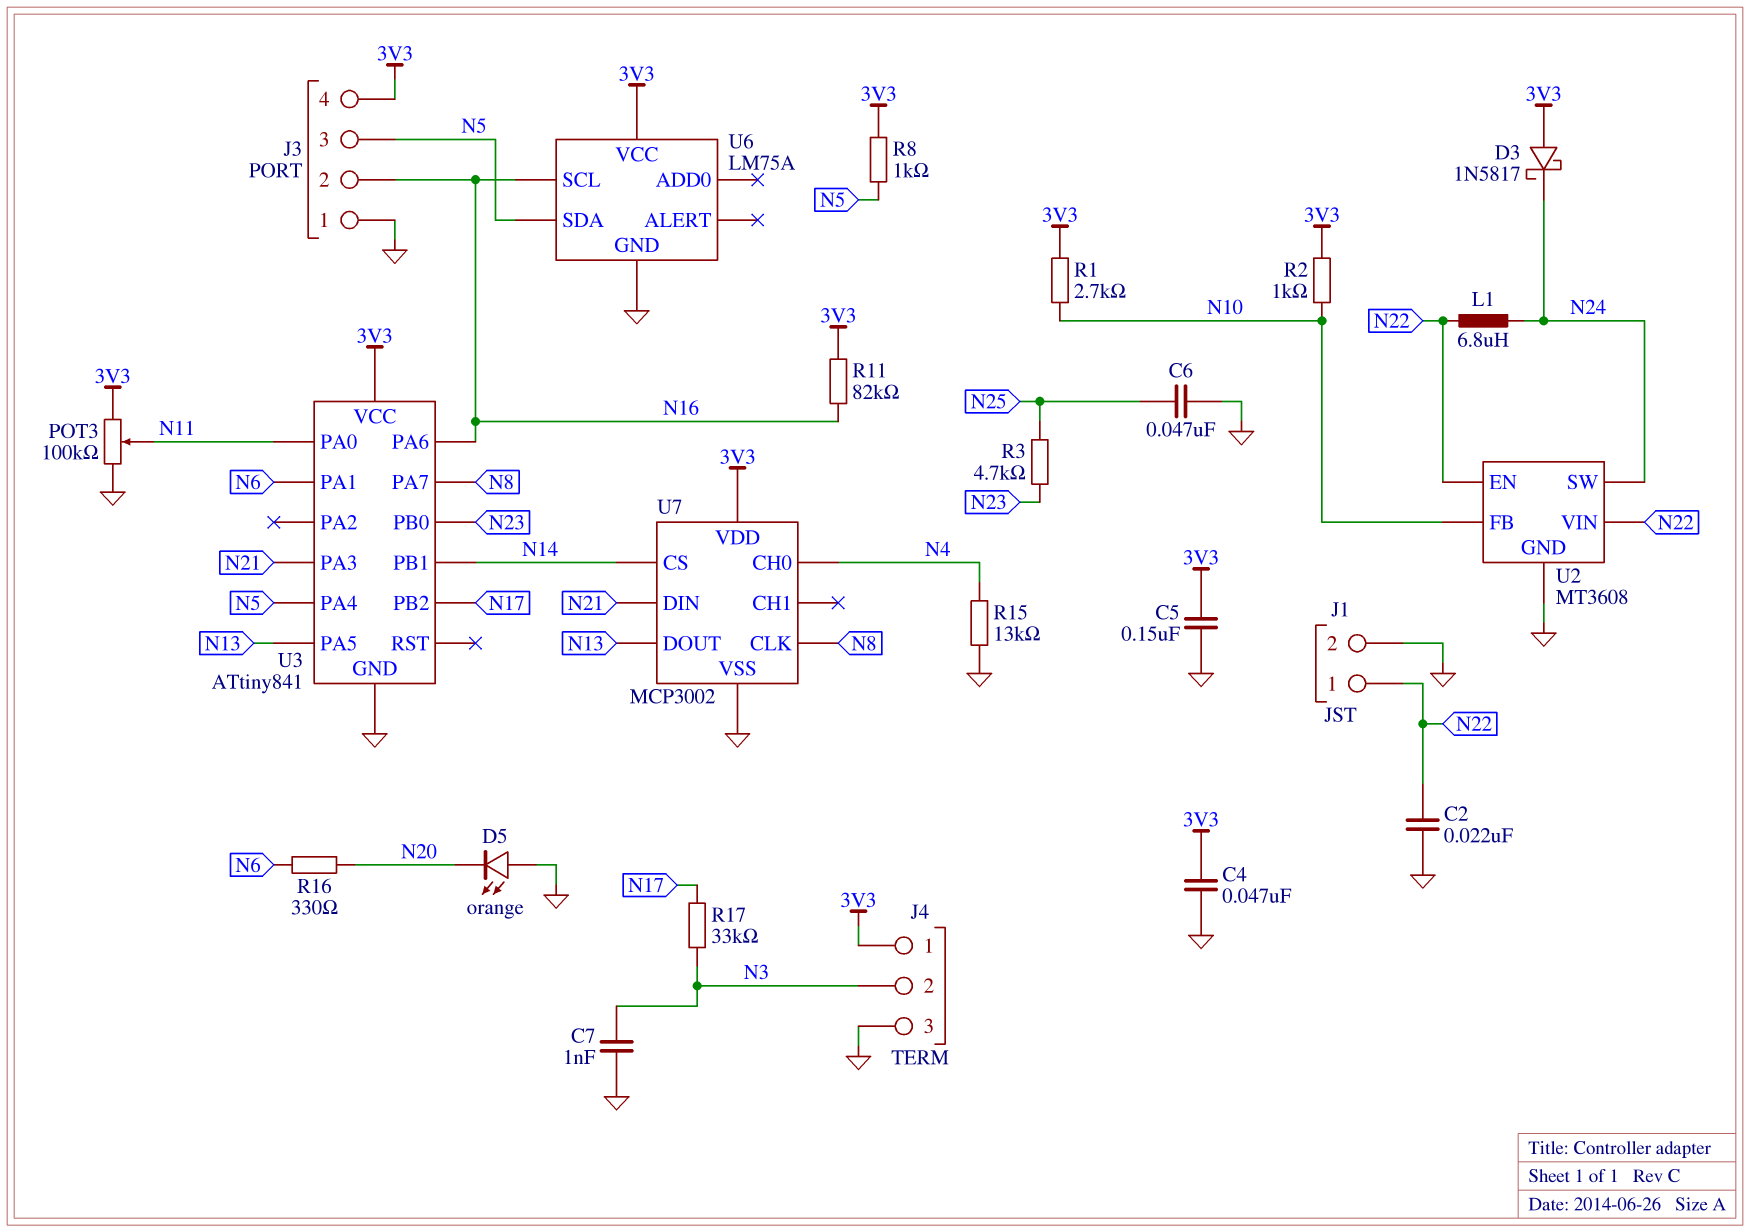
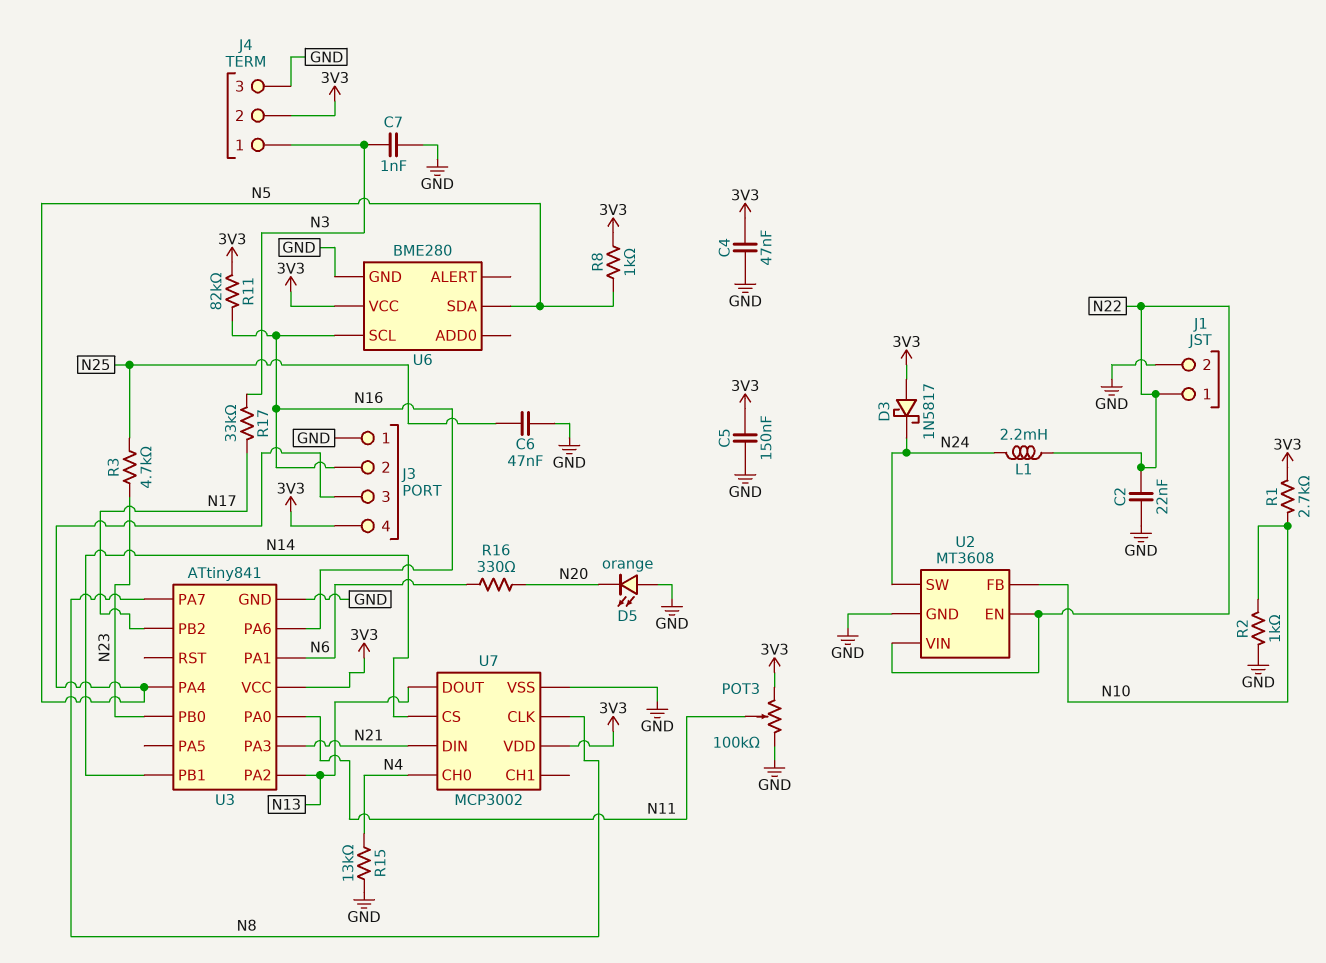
J4 pin 1: 3V3 -> N3
J4 pin 2: N3 -> 3V3
L1: 6.8uH (N22, N24) -> 2.2mH (N22, N24)
R2: 1k (3V3, N10) -> 1k (GND, N10)
U3 pin PA2: none -> N13
U3 pin PA5: N13 -> none
U6: LM75A -> BME280

